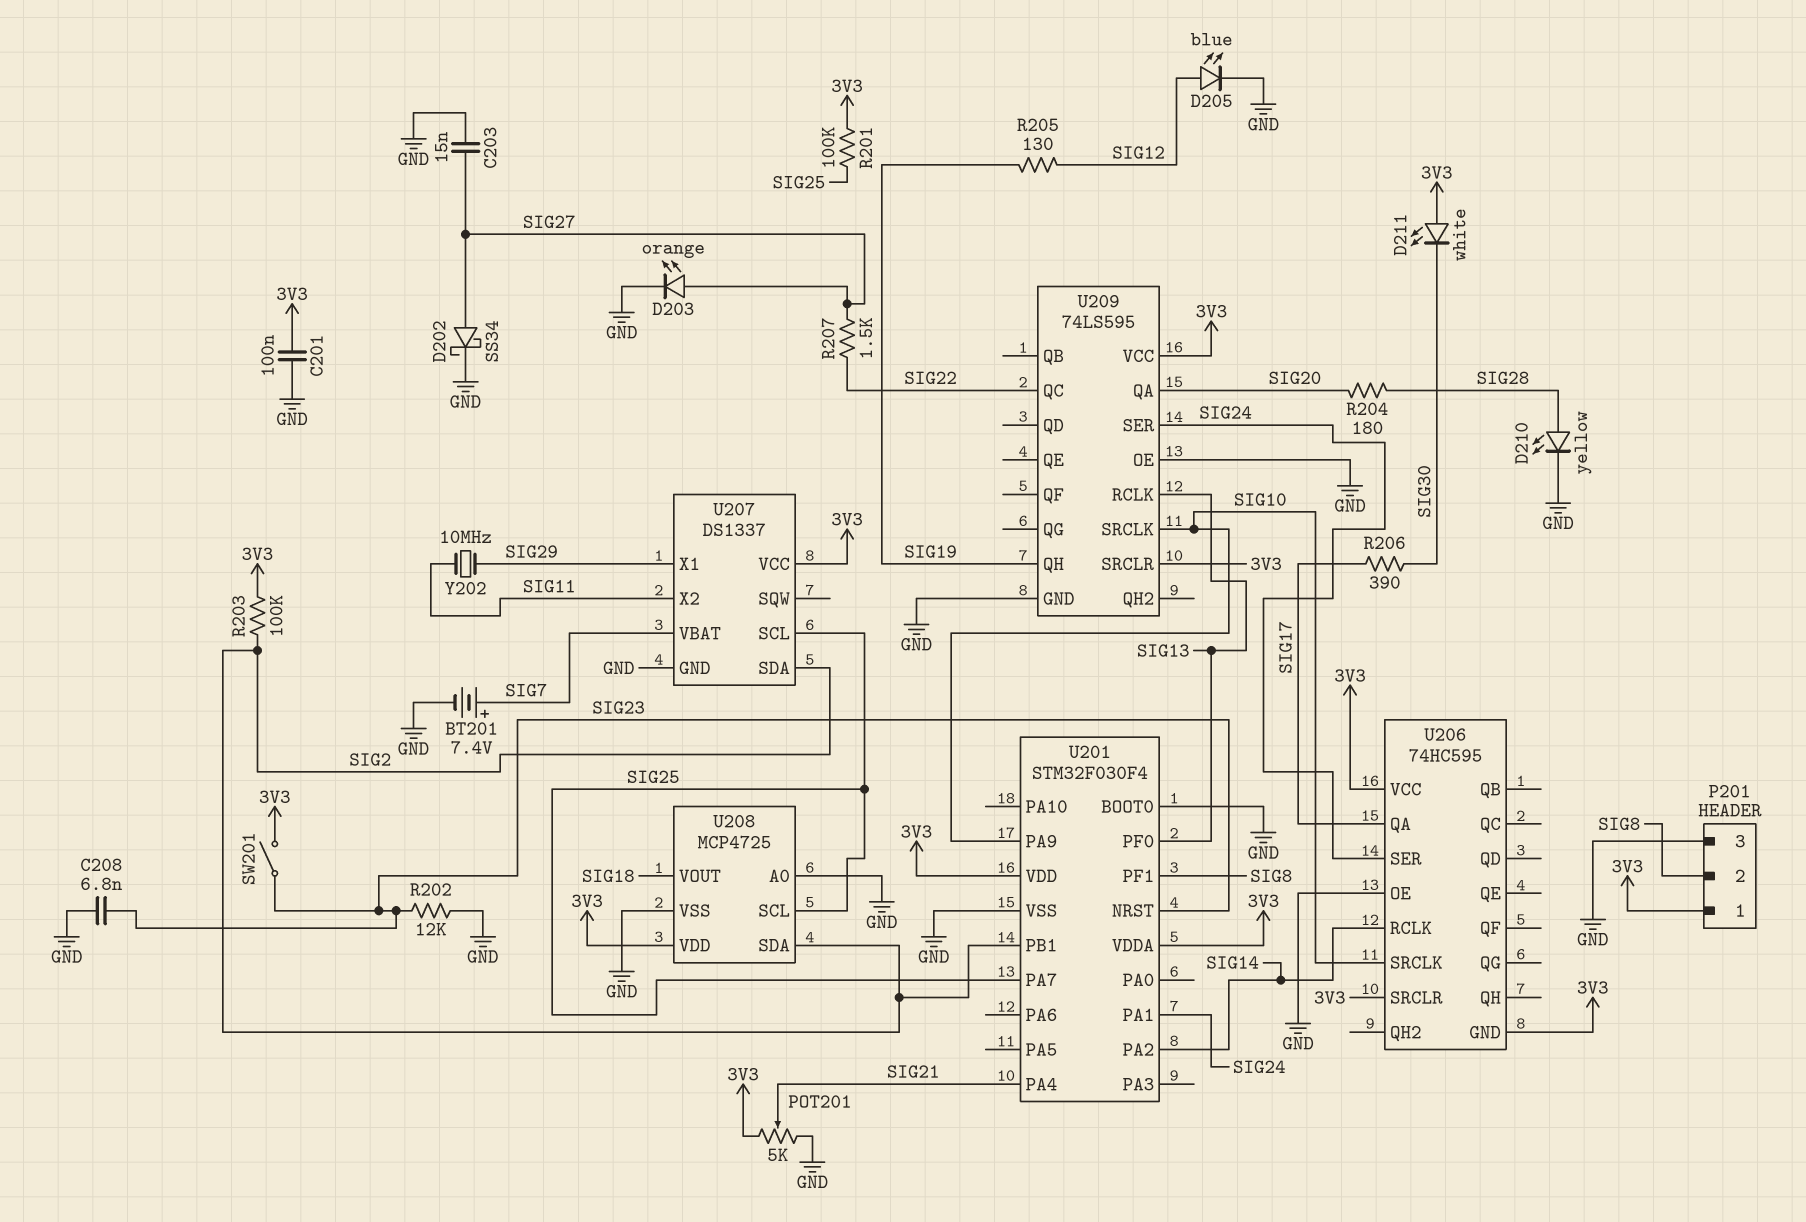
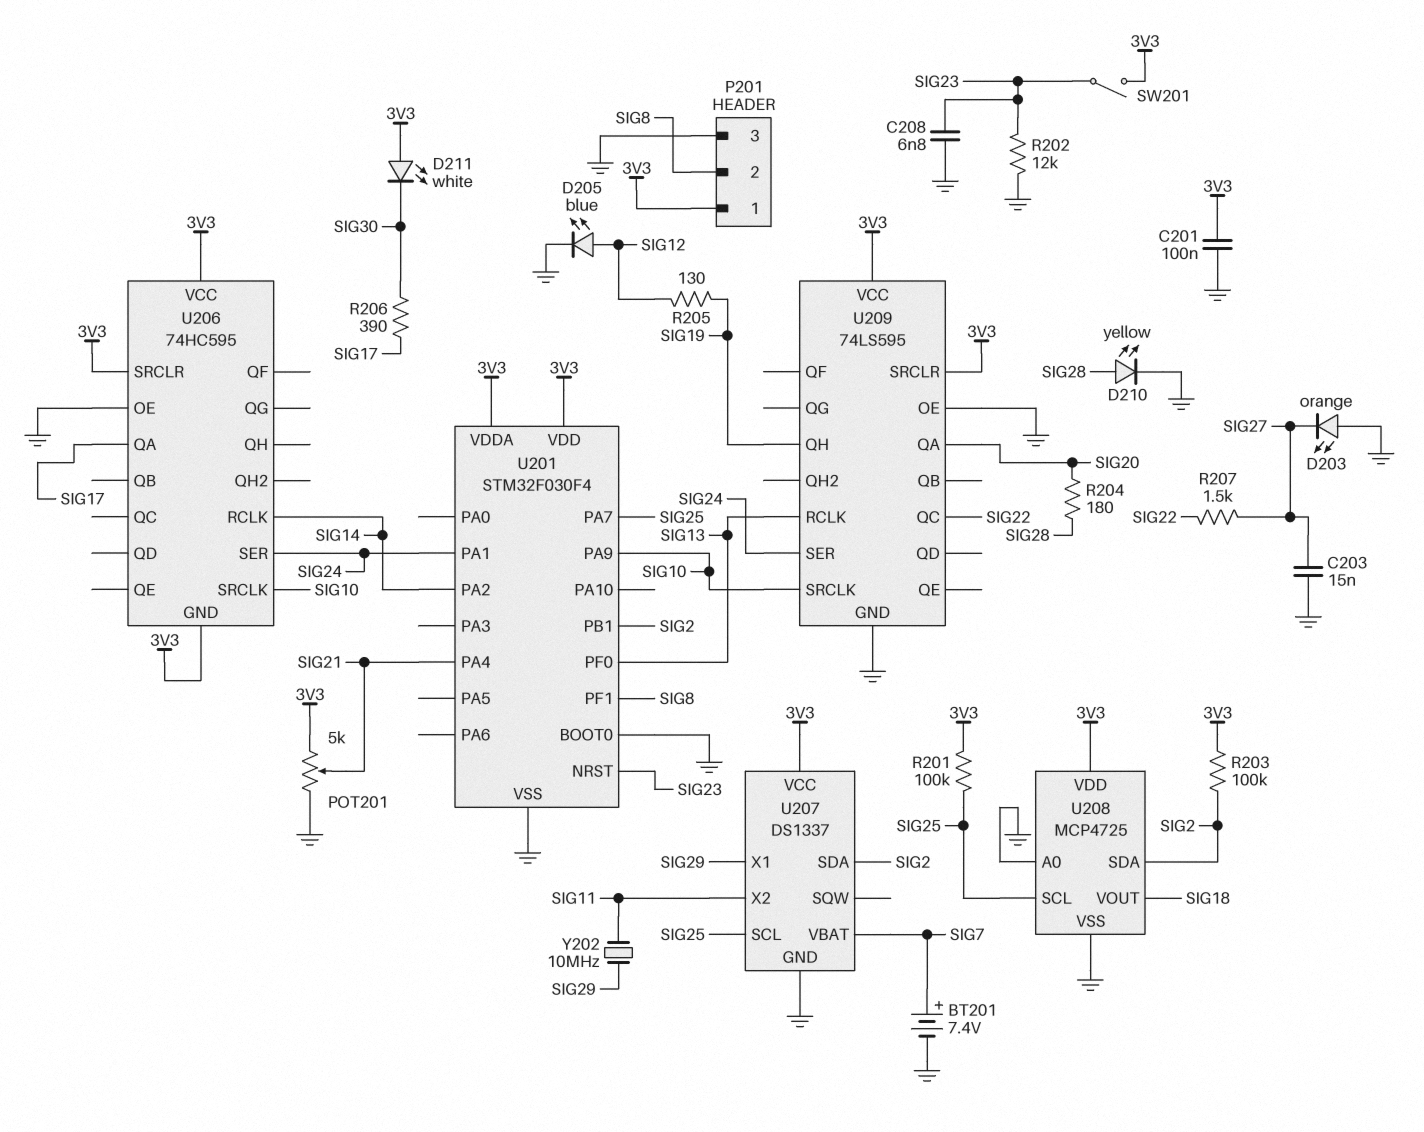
D202: schottky SS34 (A SIG27, K GND) -> none
D203: LED orange (A SIG27, K GND) -> LED orange (A GND, K SIG27)

